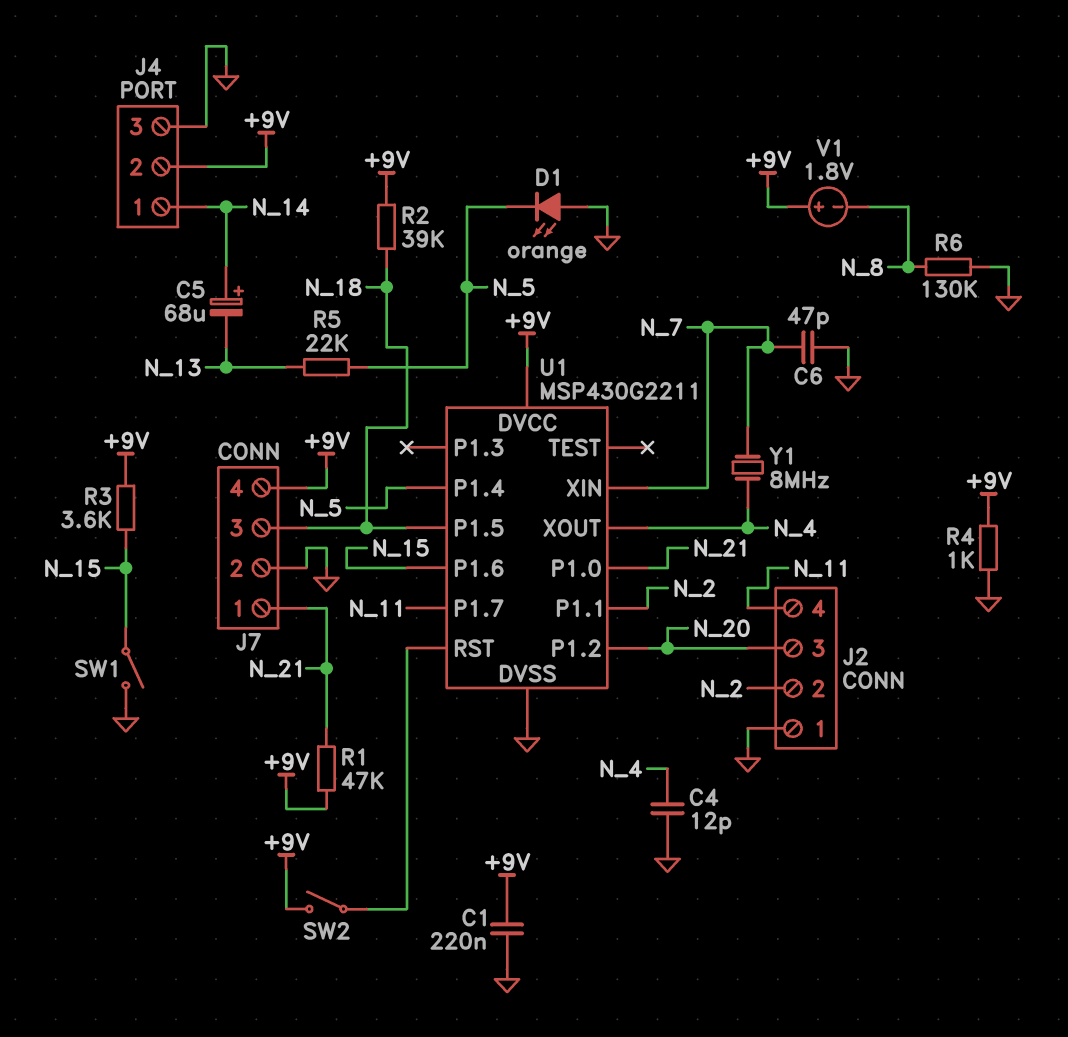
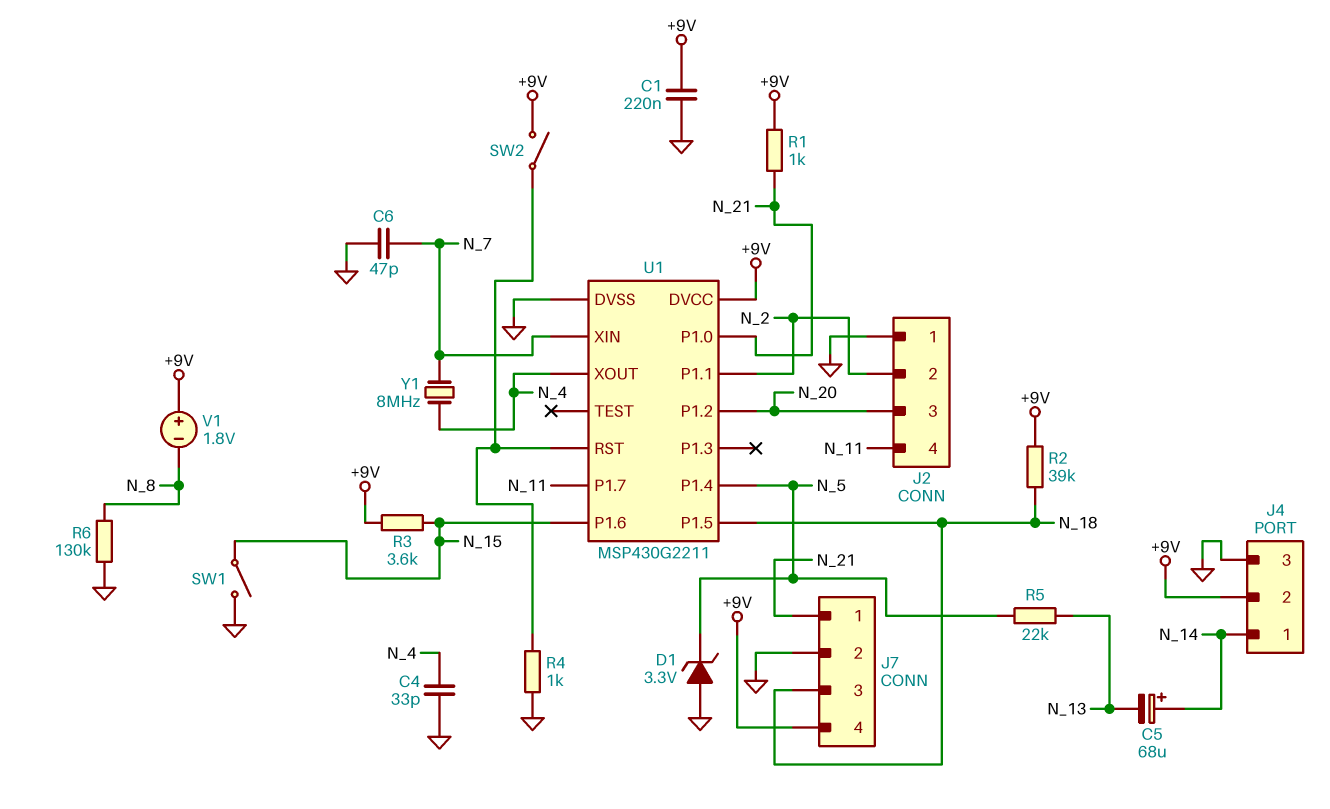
C4: 12pF (GND, N_4) -> 33pF (GND, N_4)
D1: LED orange (A GND, K N_5) -> zener 3.3V (A GND, K N_5)
R1: 47k (+9V, N_21) -> 1k (+9V, N_21)
R4: 1k (+9V, GND) -> 1k (GND, U1/RST)

